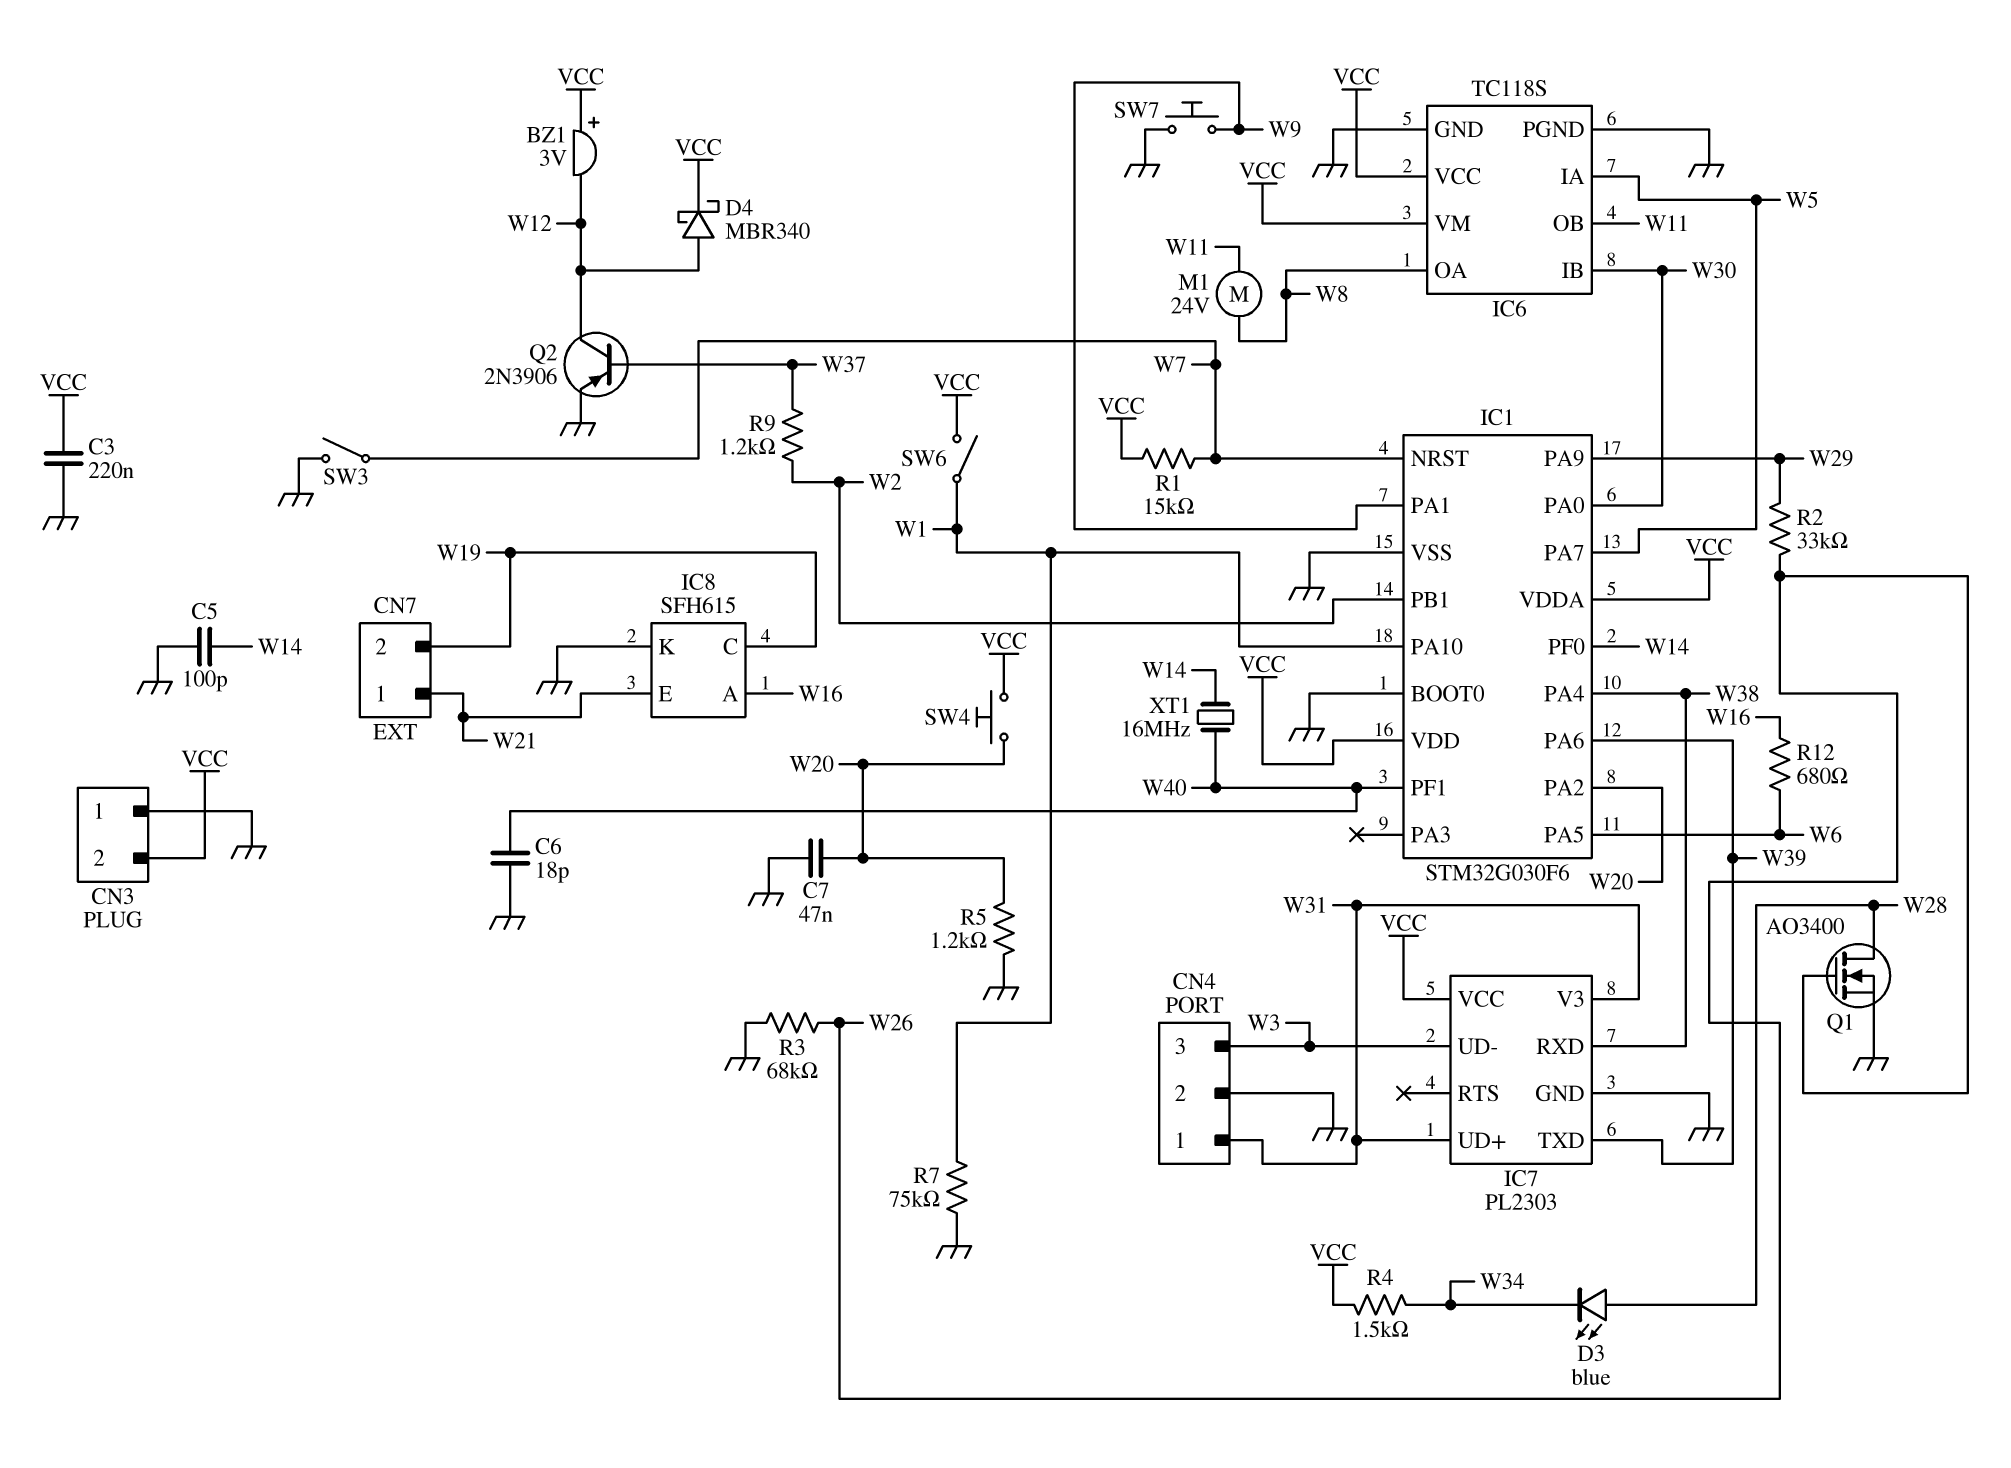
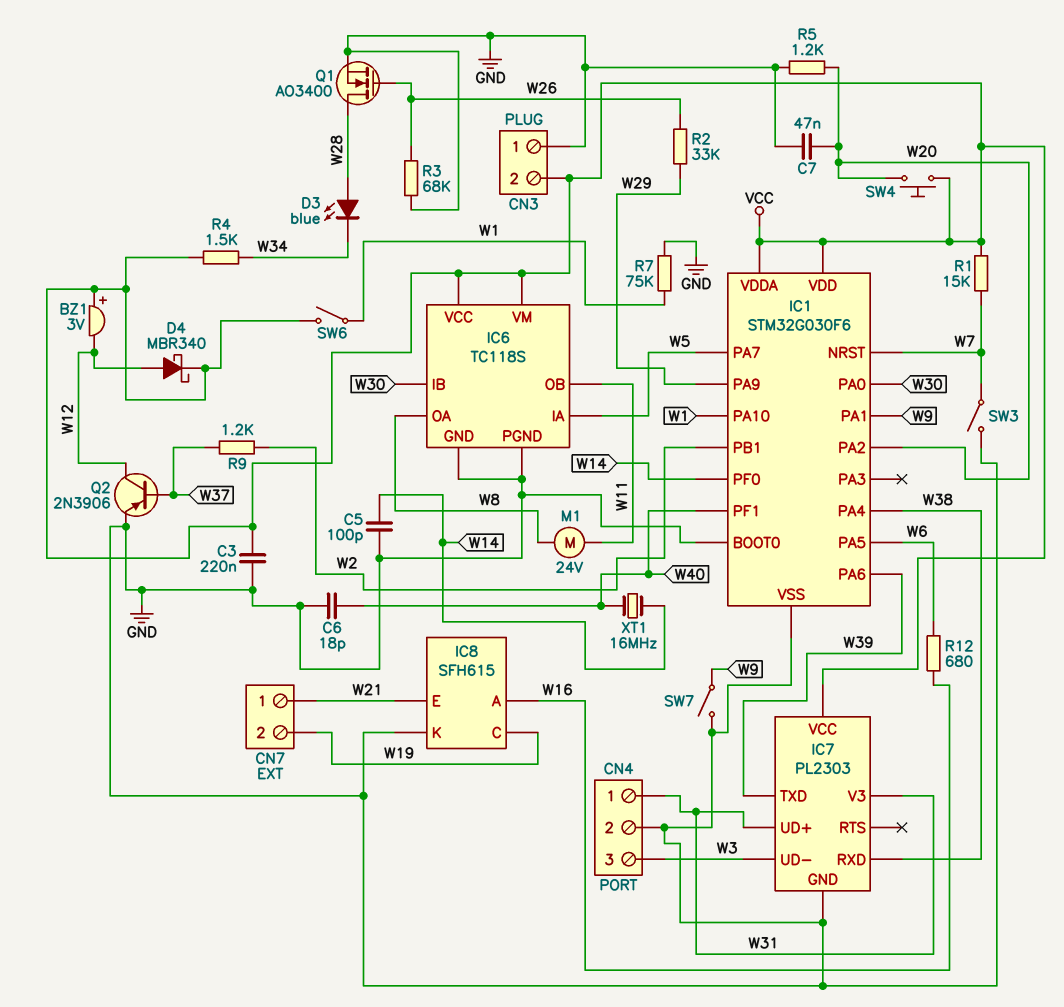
SW7: button (GND, W9) -> switch (GND, W9)

